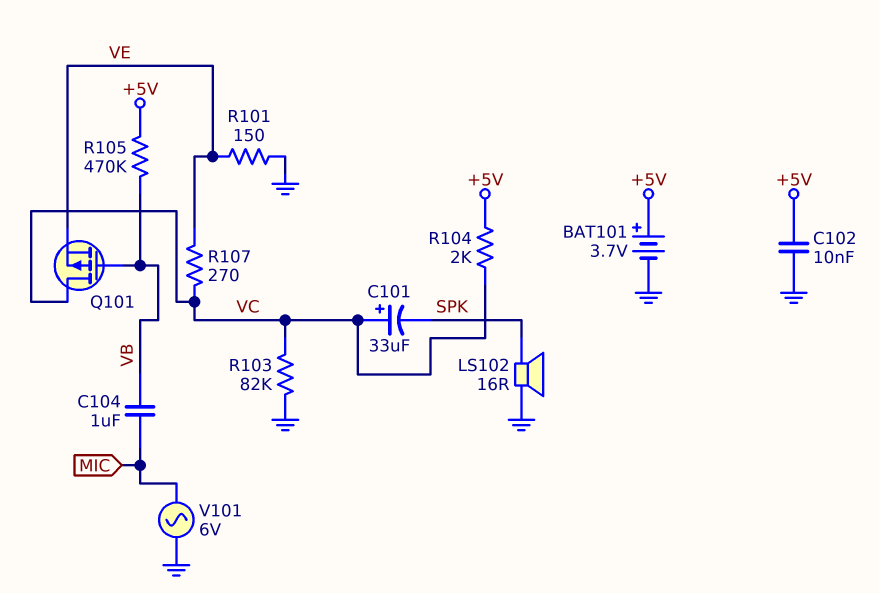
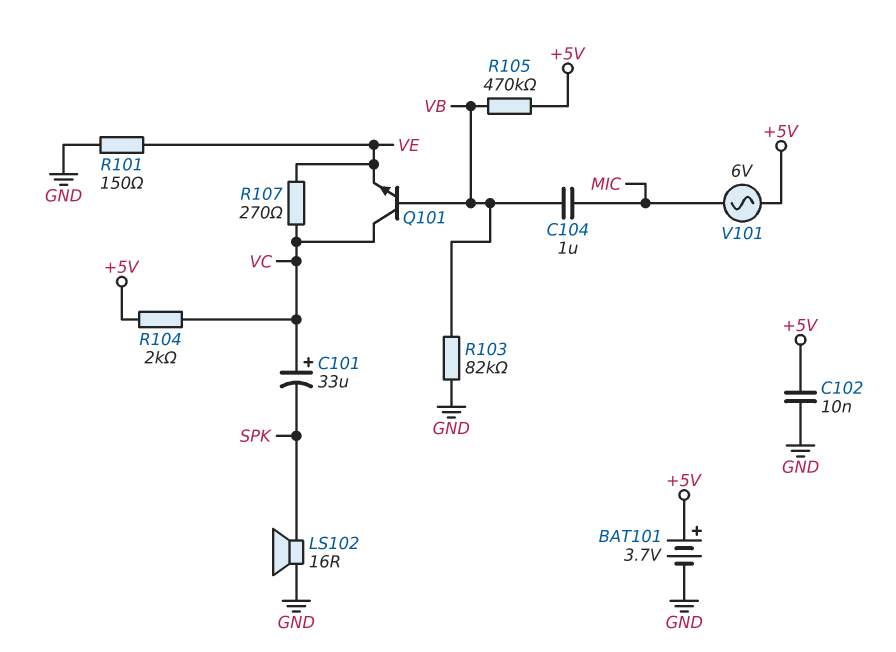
Q101: PMOS (G VB, D VC, S VE) -> NPN (B VB, C VC, E VE)
R103: 82k (GND, VC) -> 82k (GND, VB)
V101: AC 6V (GND, MIC) -> AC 6V (+5V, MIC)

